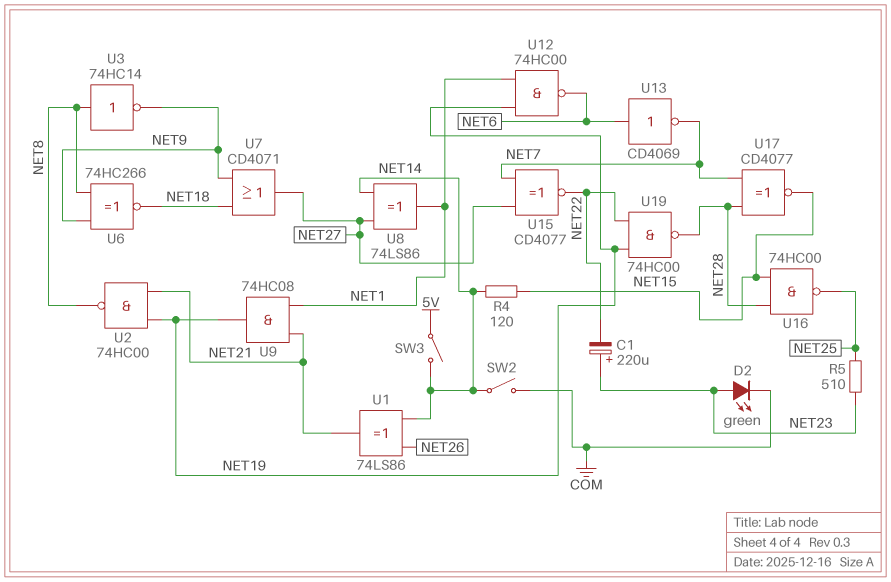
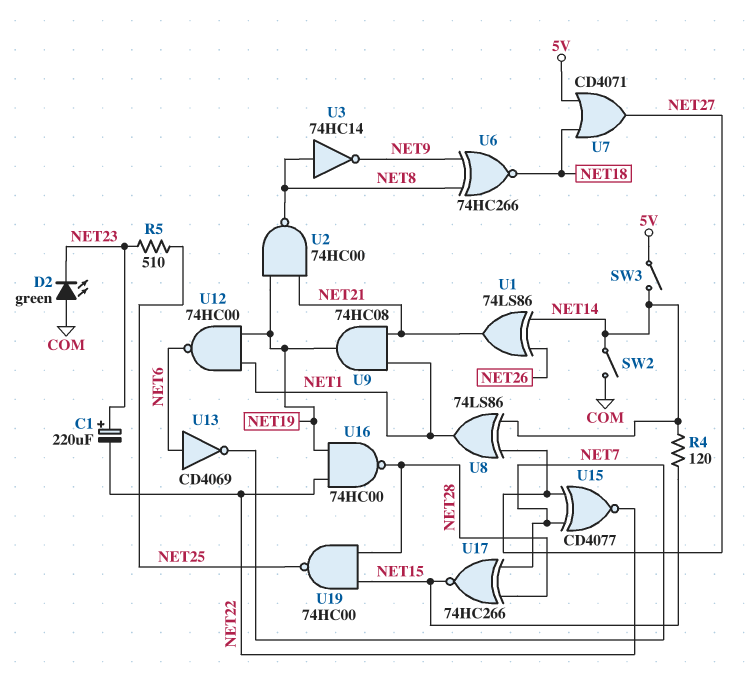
D2: LED green (A NET23, K COM) -> LED green (A COM, K NET23)
U7: OR CD4071 (in NET9, in NET18, out NET27) -> OR CD4071 (in 5V, in NET18, out NET27)
U16: NAND 74HC00 (in NET15, in NET28, out NET25) -> NAND 74HC00 (in NET19, in NET22, out NET28)
U17: XNOR CD4077 (in NET7, in NET28, out NET15) -> XNOR 74HC266 (in NET7, in NET28, out NET15)
U19: NAND 74HC00 (in NET19, in NET22, out NET28) -> NAND 74HC00 (in NET15, in NET28, out NET25)

